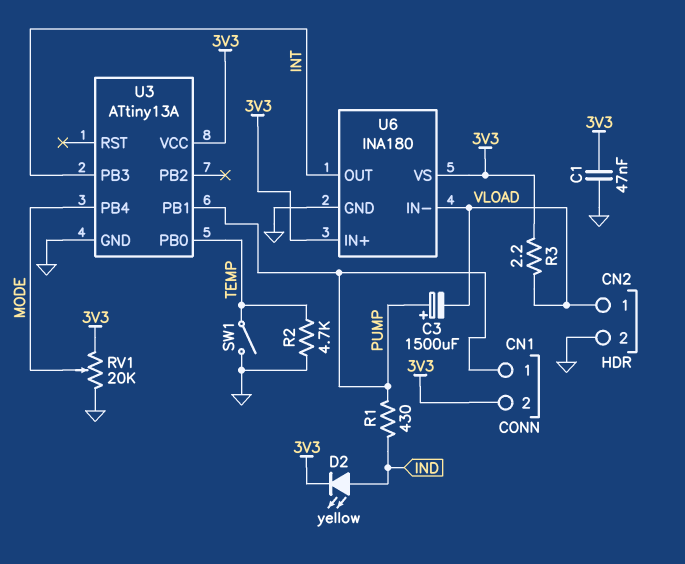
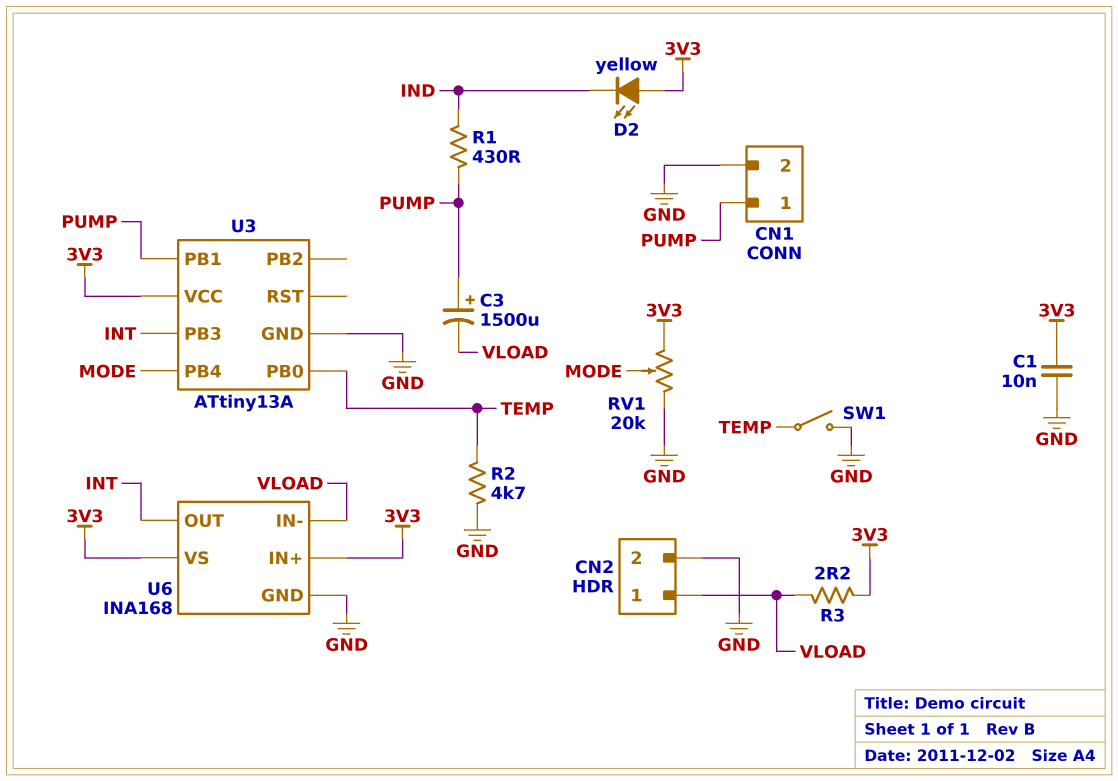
C1: 47nF (3V3, GND) -> 10nF (3V3, GND)
CN1 pin 2: 3V3 -> GND
D2: LED yellow (A IND, K 3V3) -> LED yellow (A 3V3, K IND)
U6: INA180 -> INA168

